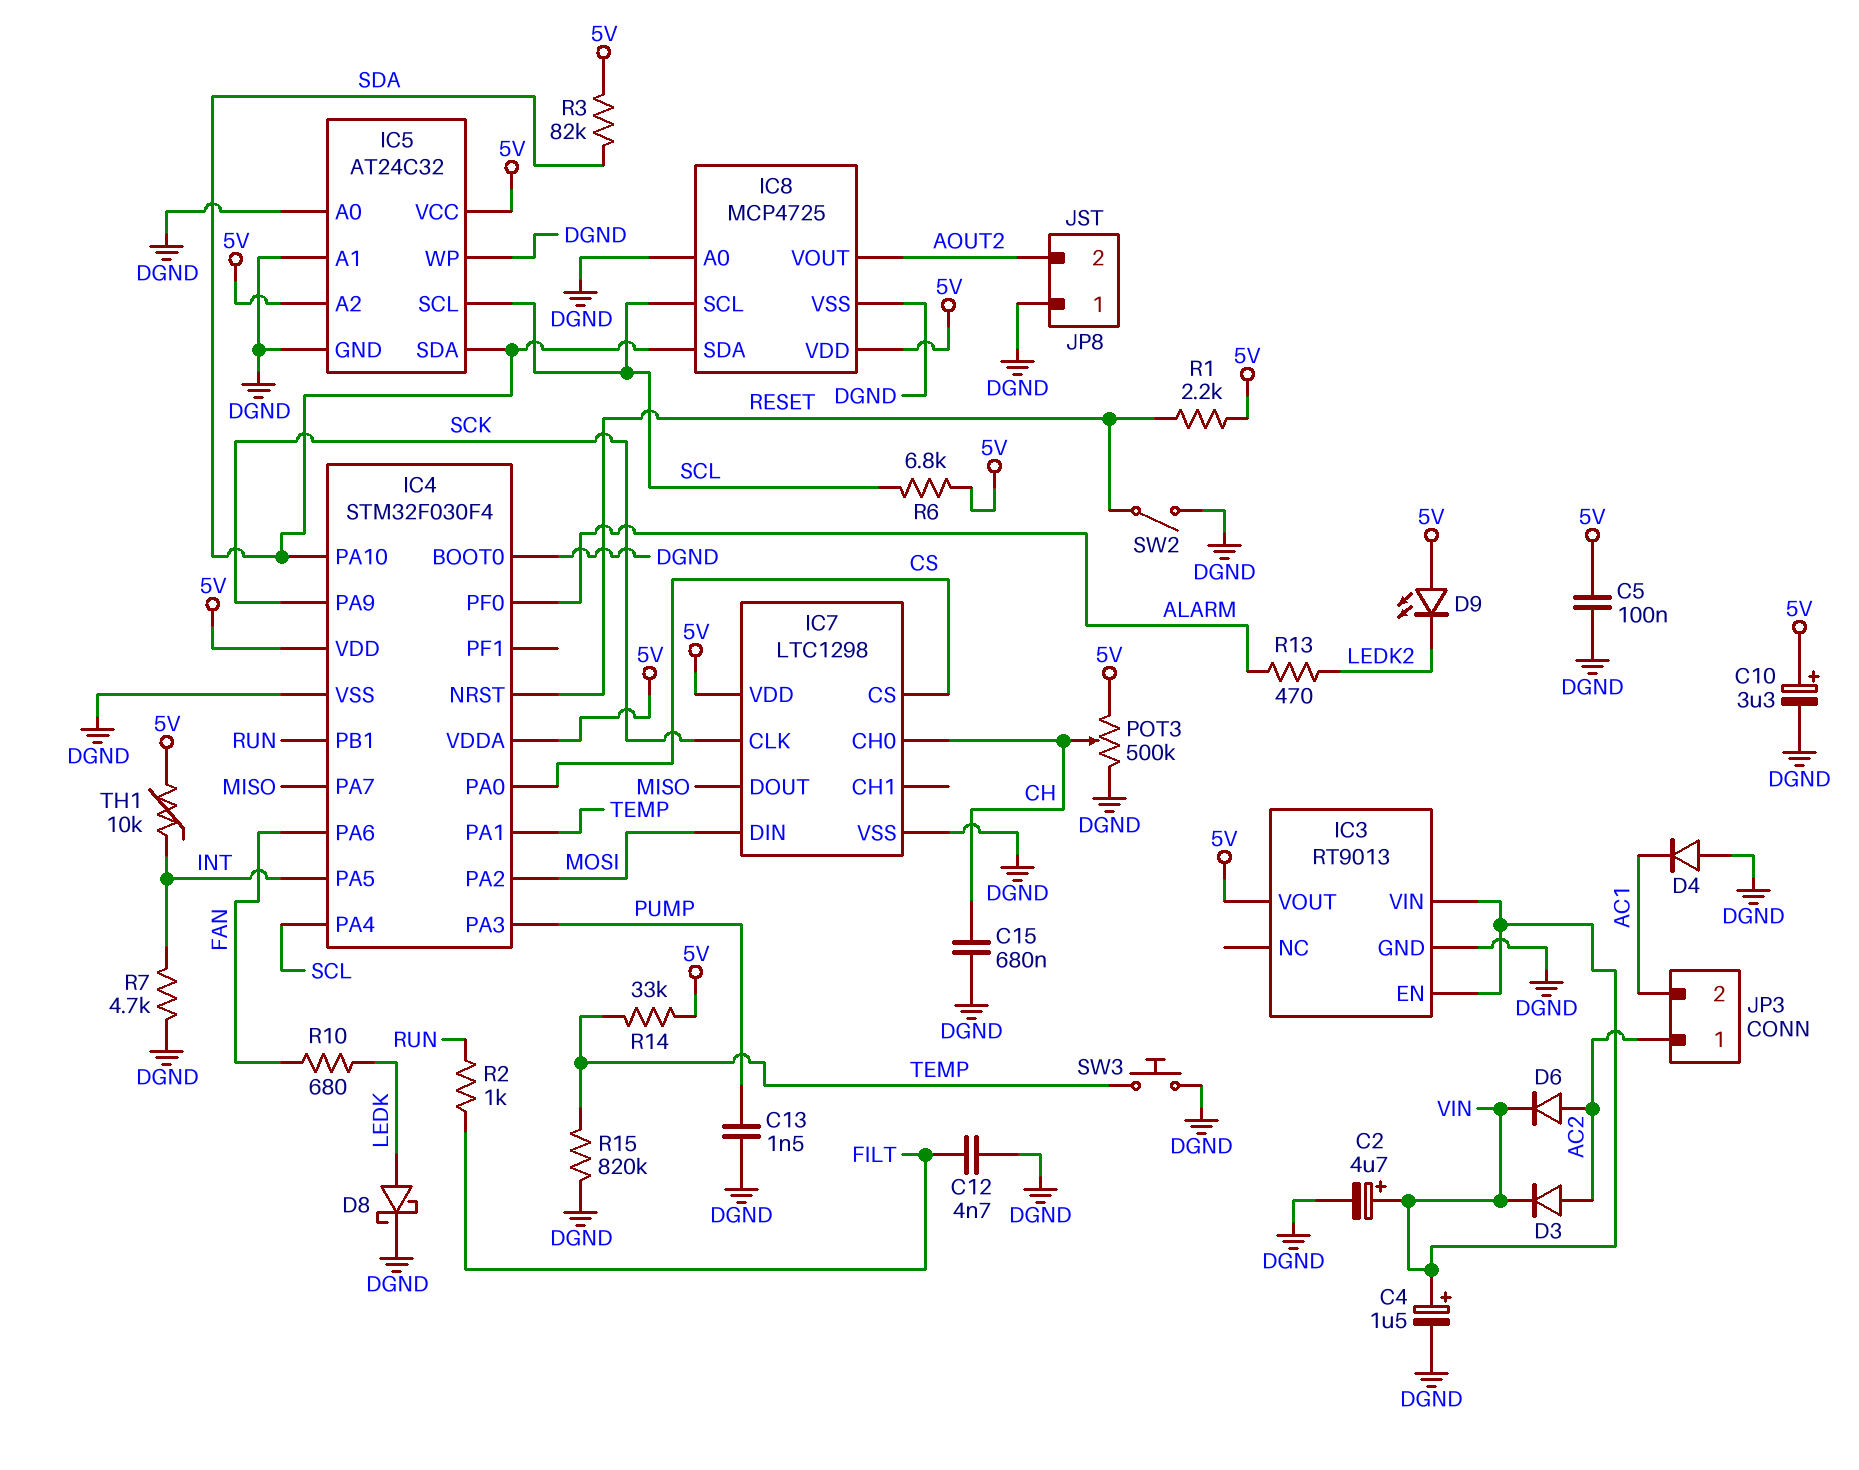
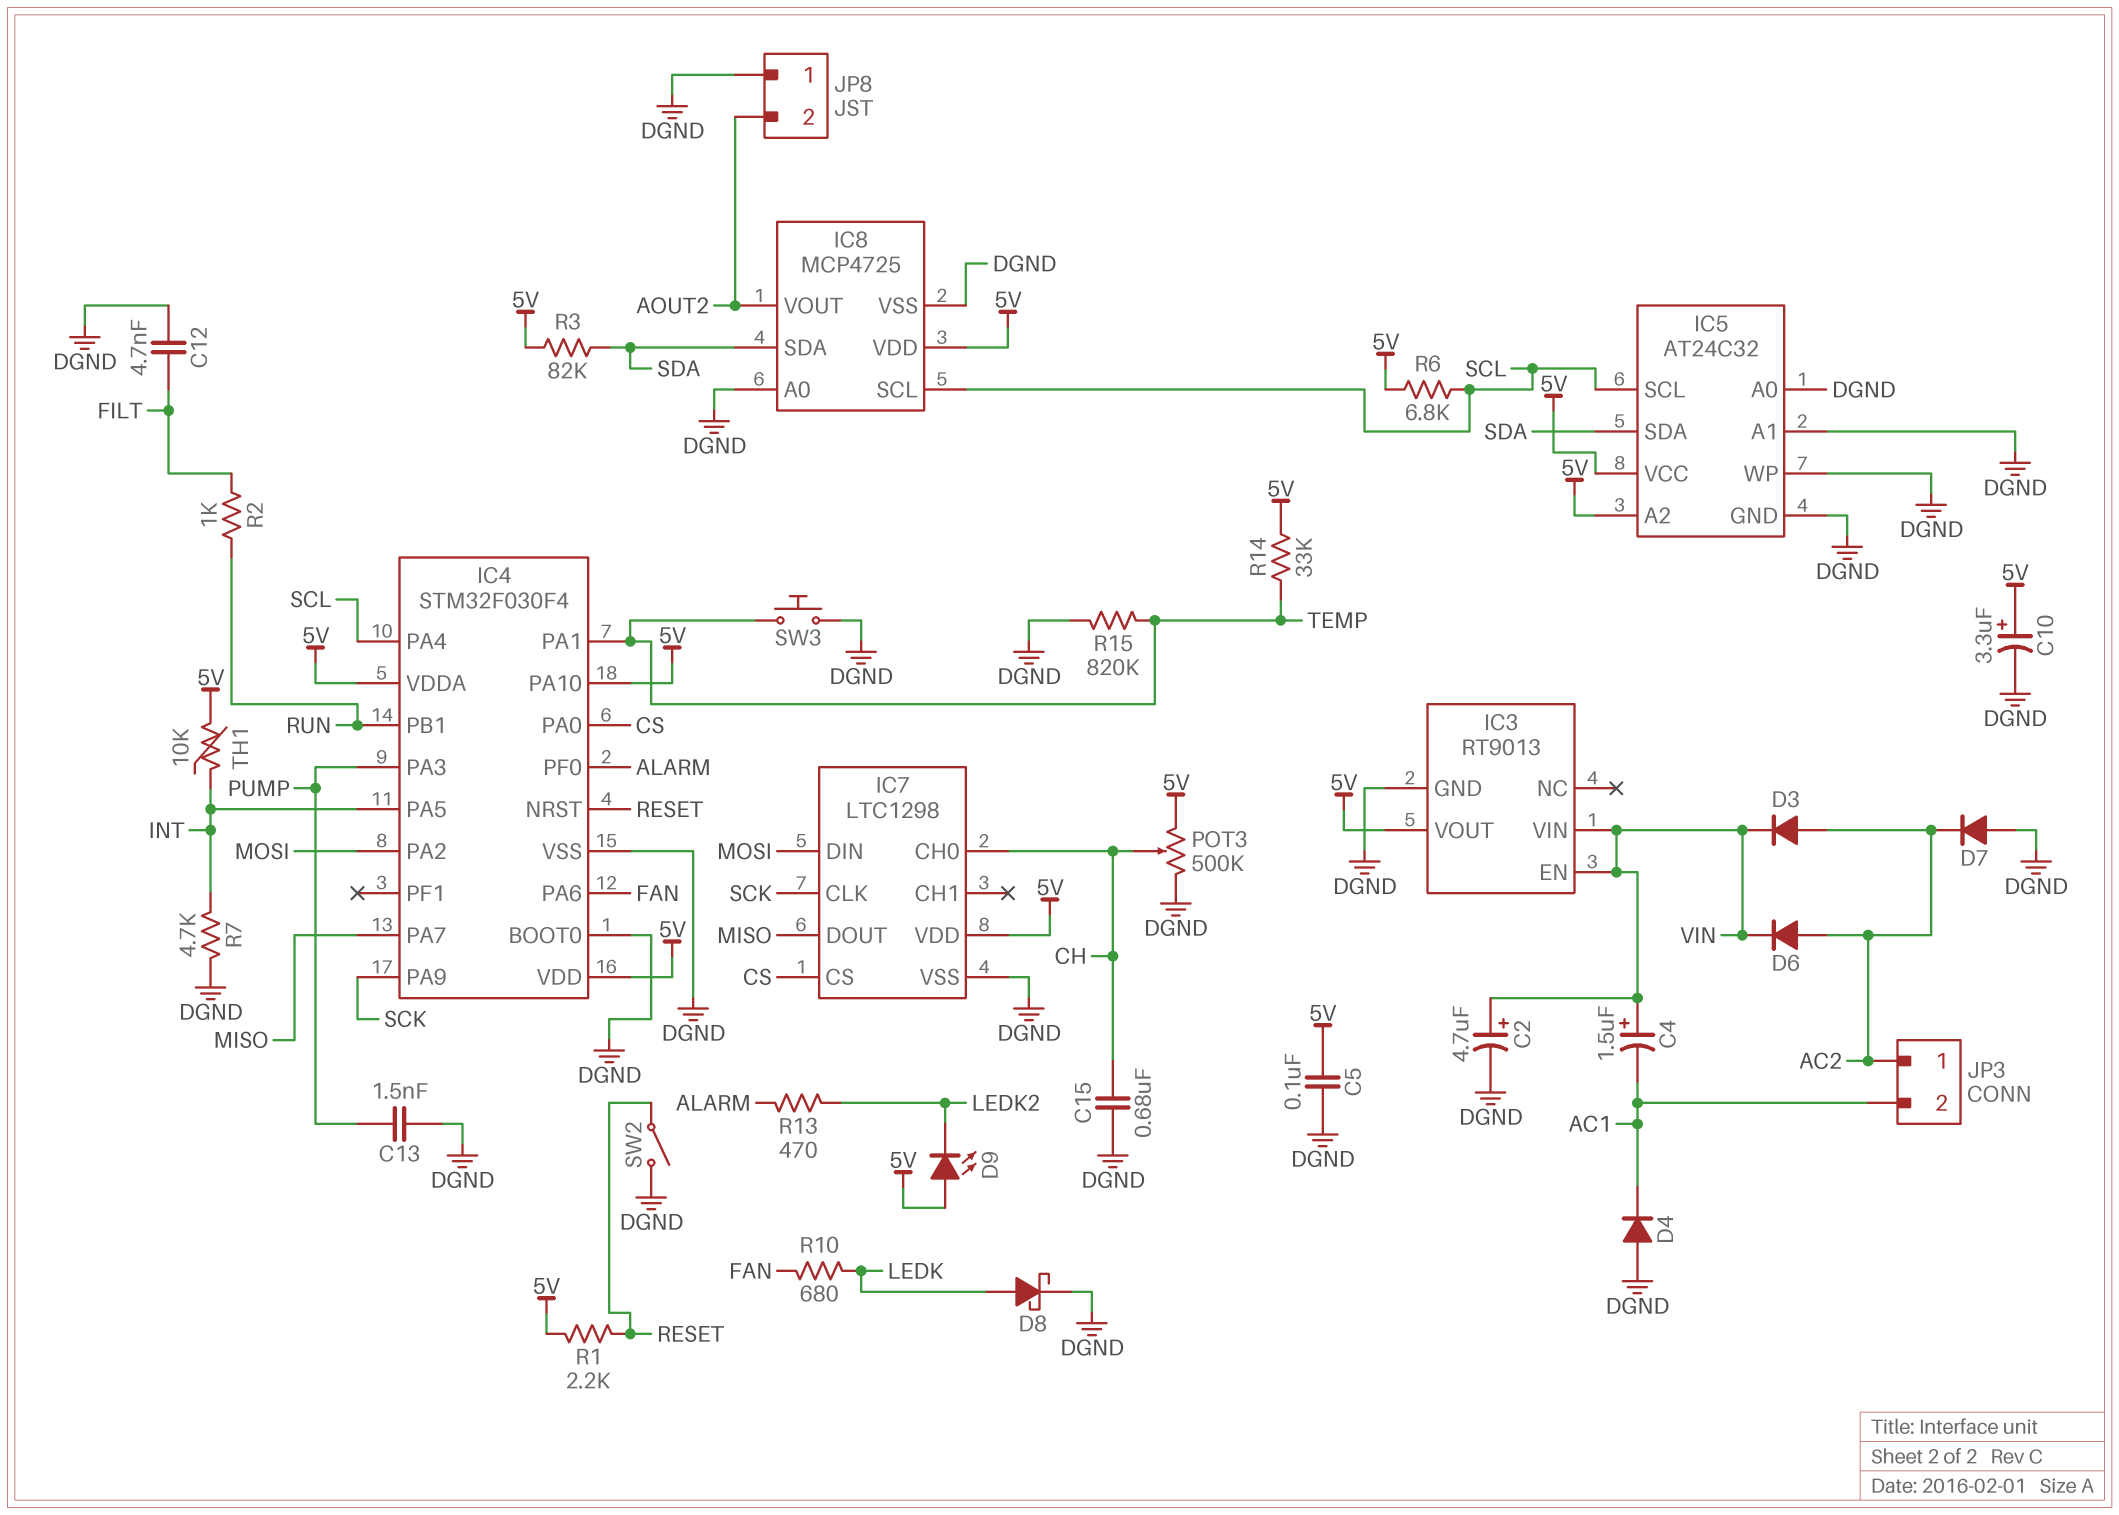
C4: 1.5uF (plus VIN, minus DGND) -> 1.5uF (plus VIN, minus AC1)
D7: none -> diode (A DGND, K AC2)
IC4 pin PA10: SDA -> 5V

